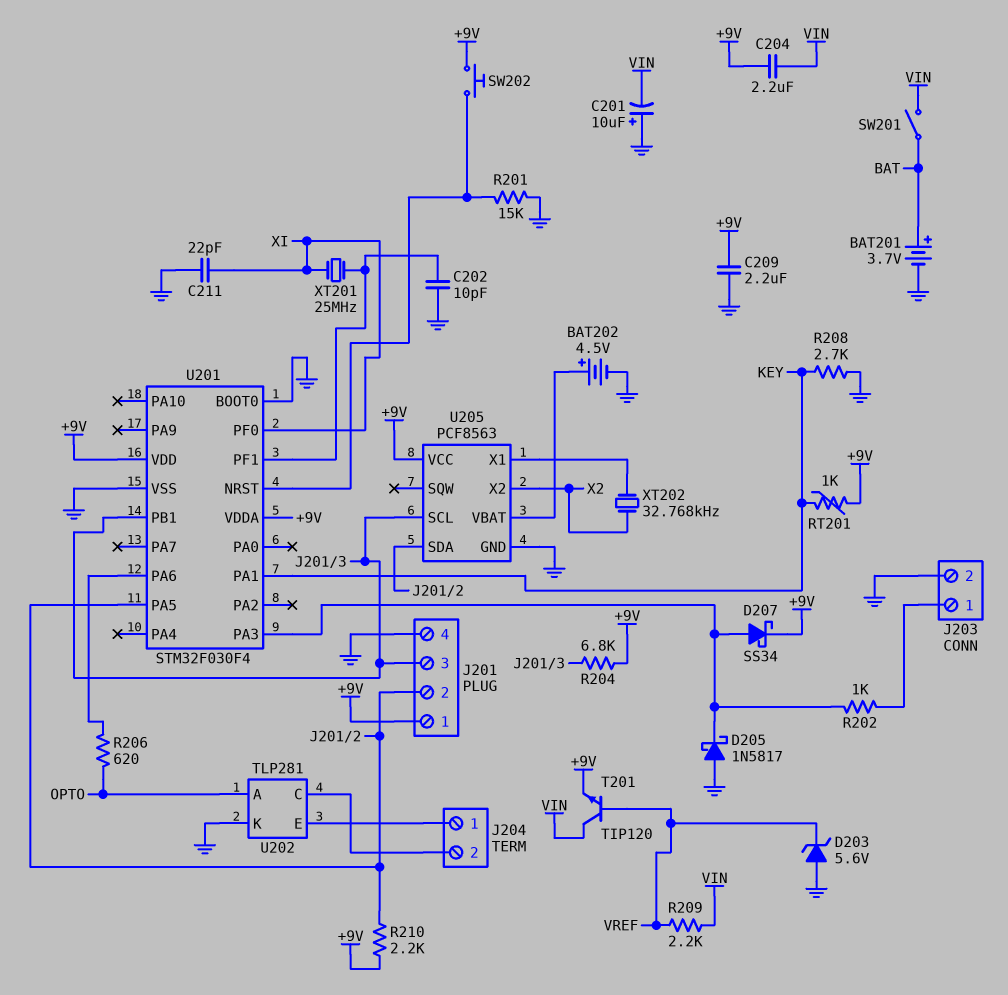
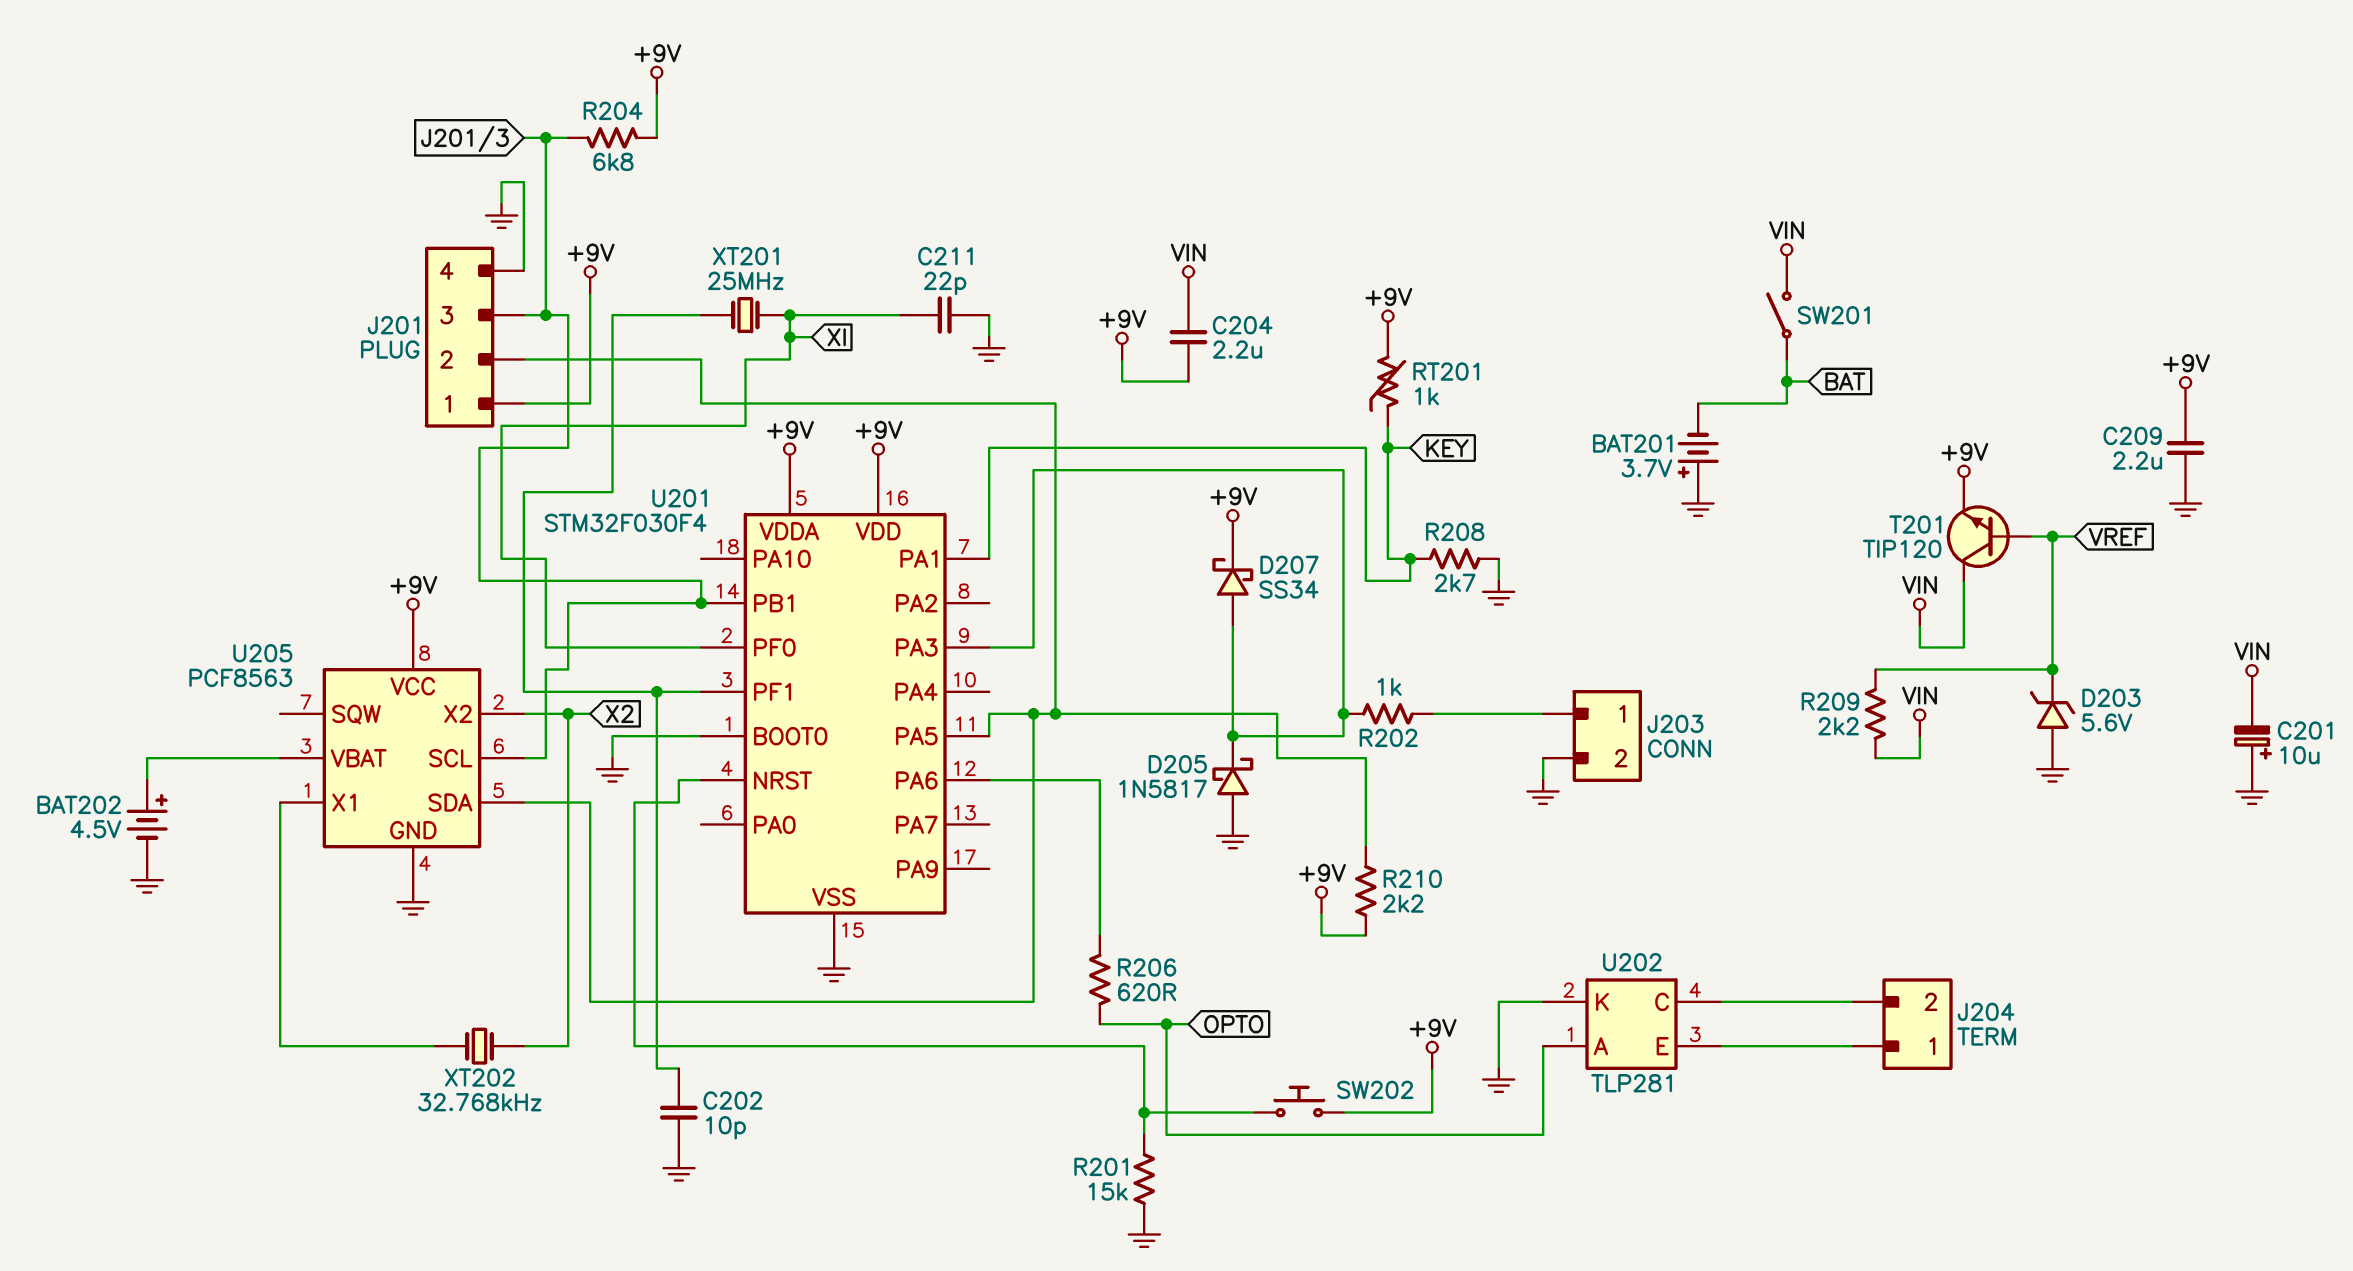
BAT201: 3.7V (plus BAT, minus GND) -> 3.7V (plus GND, minus BAT)

